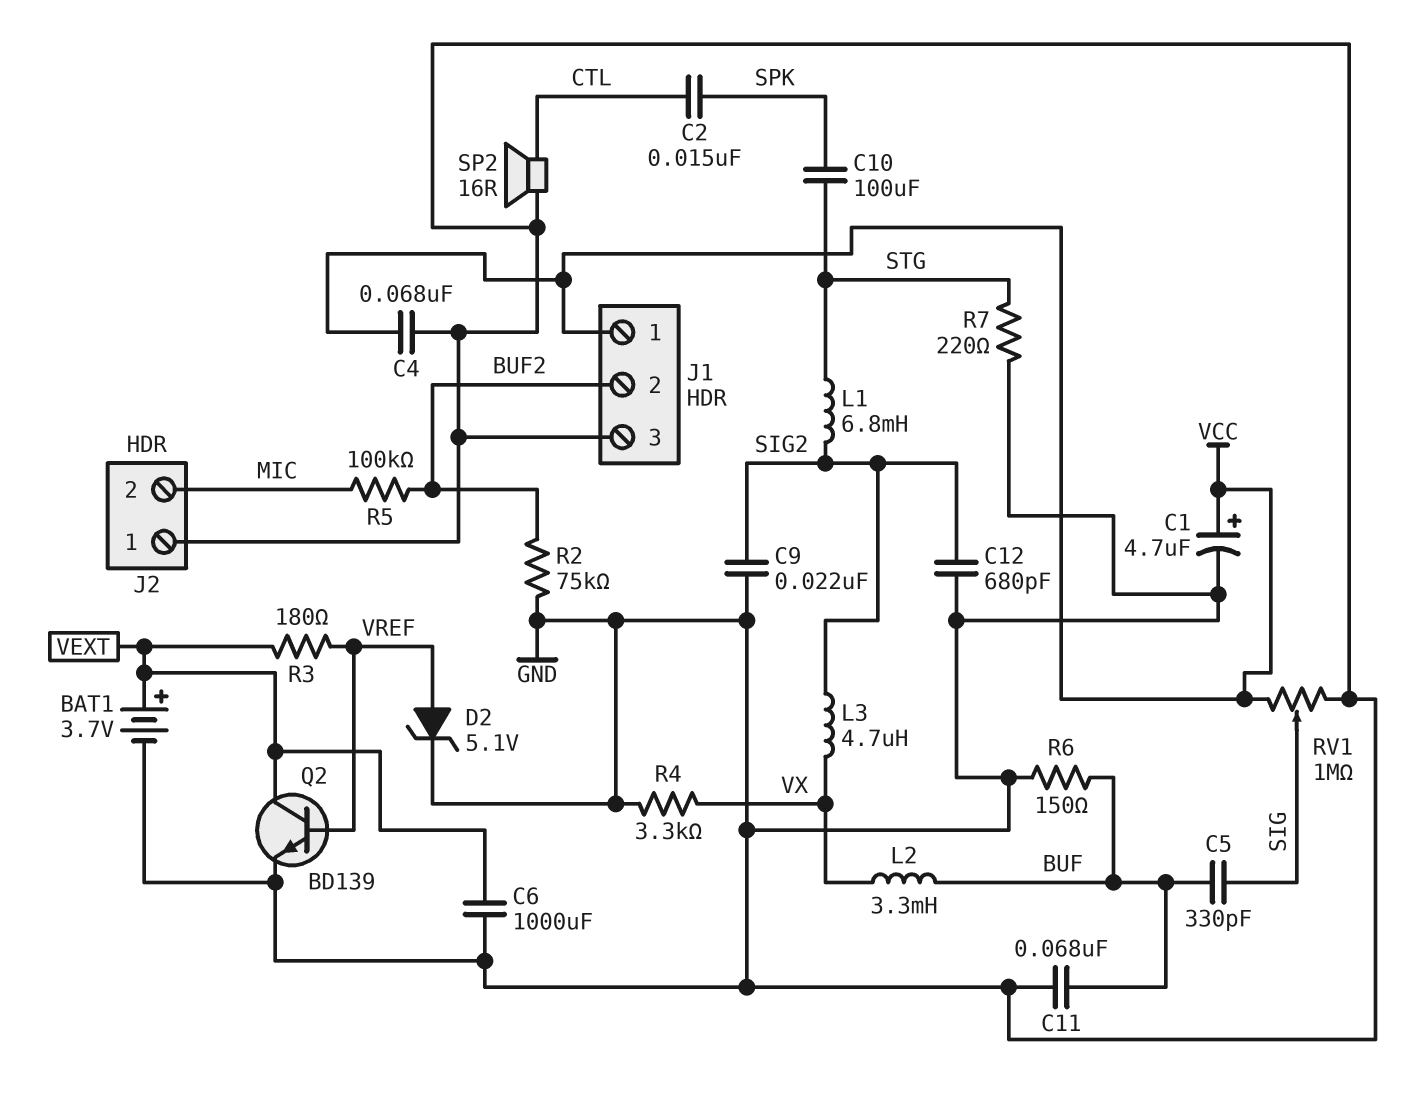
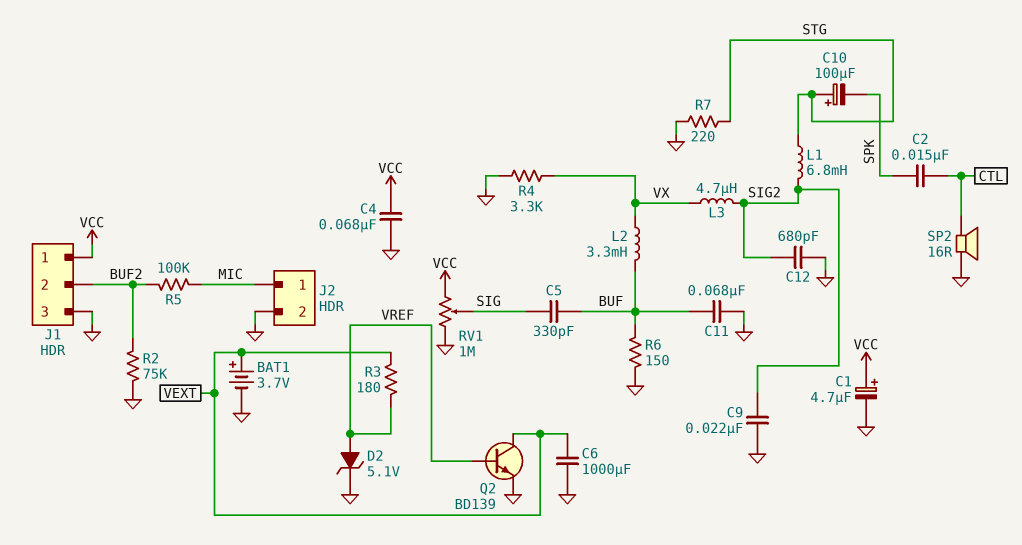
C10: 100uF (SPK, STG) -> 100uF (plus STG, minus SPK)
J2 pin 1: GND -> MIC
J2 pin 2: MIC -> GND

